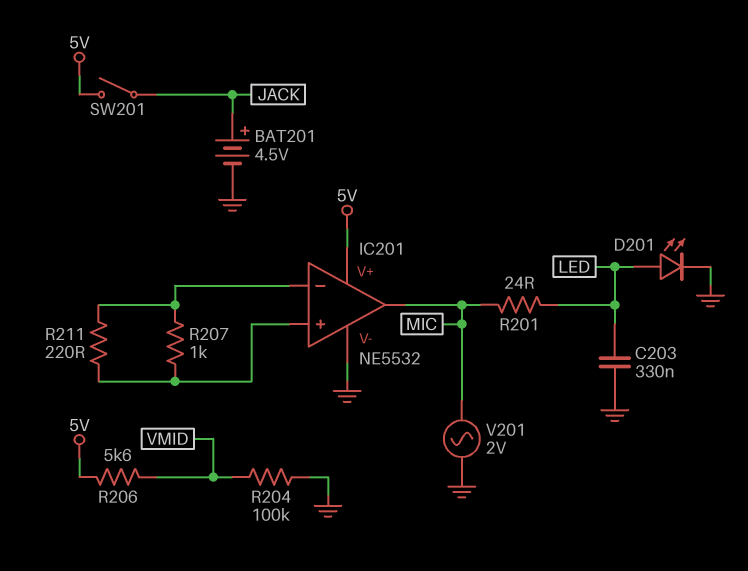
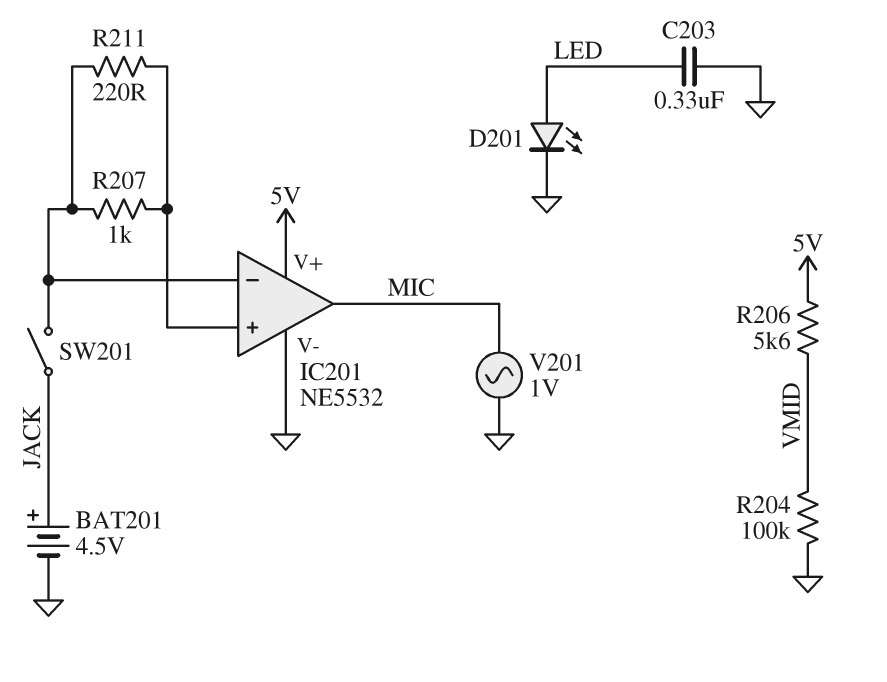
R201: 24 (LED, MIC) -> none
SW201: switch (5V, JACK) -> switch (IC201/in-, JACK)
V201: AC 2V (GND, MIC) -> AC 1V (GND, MIC)

